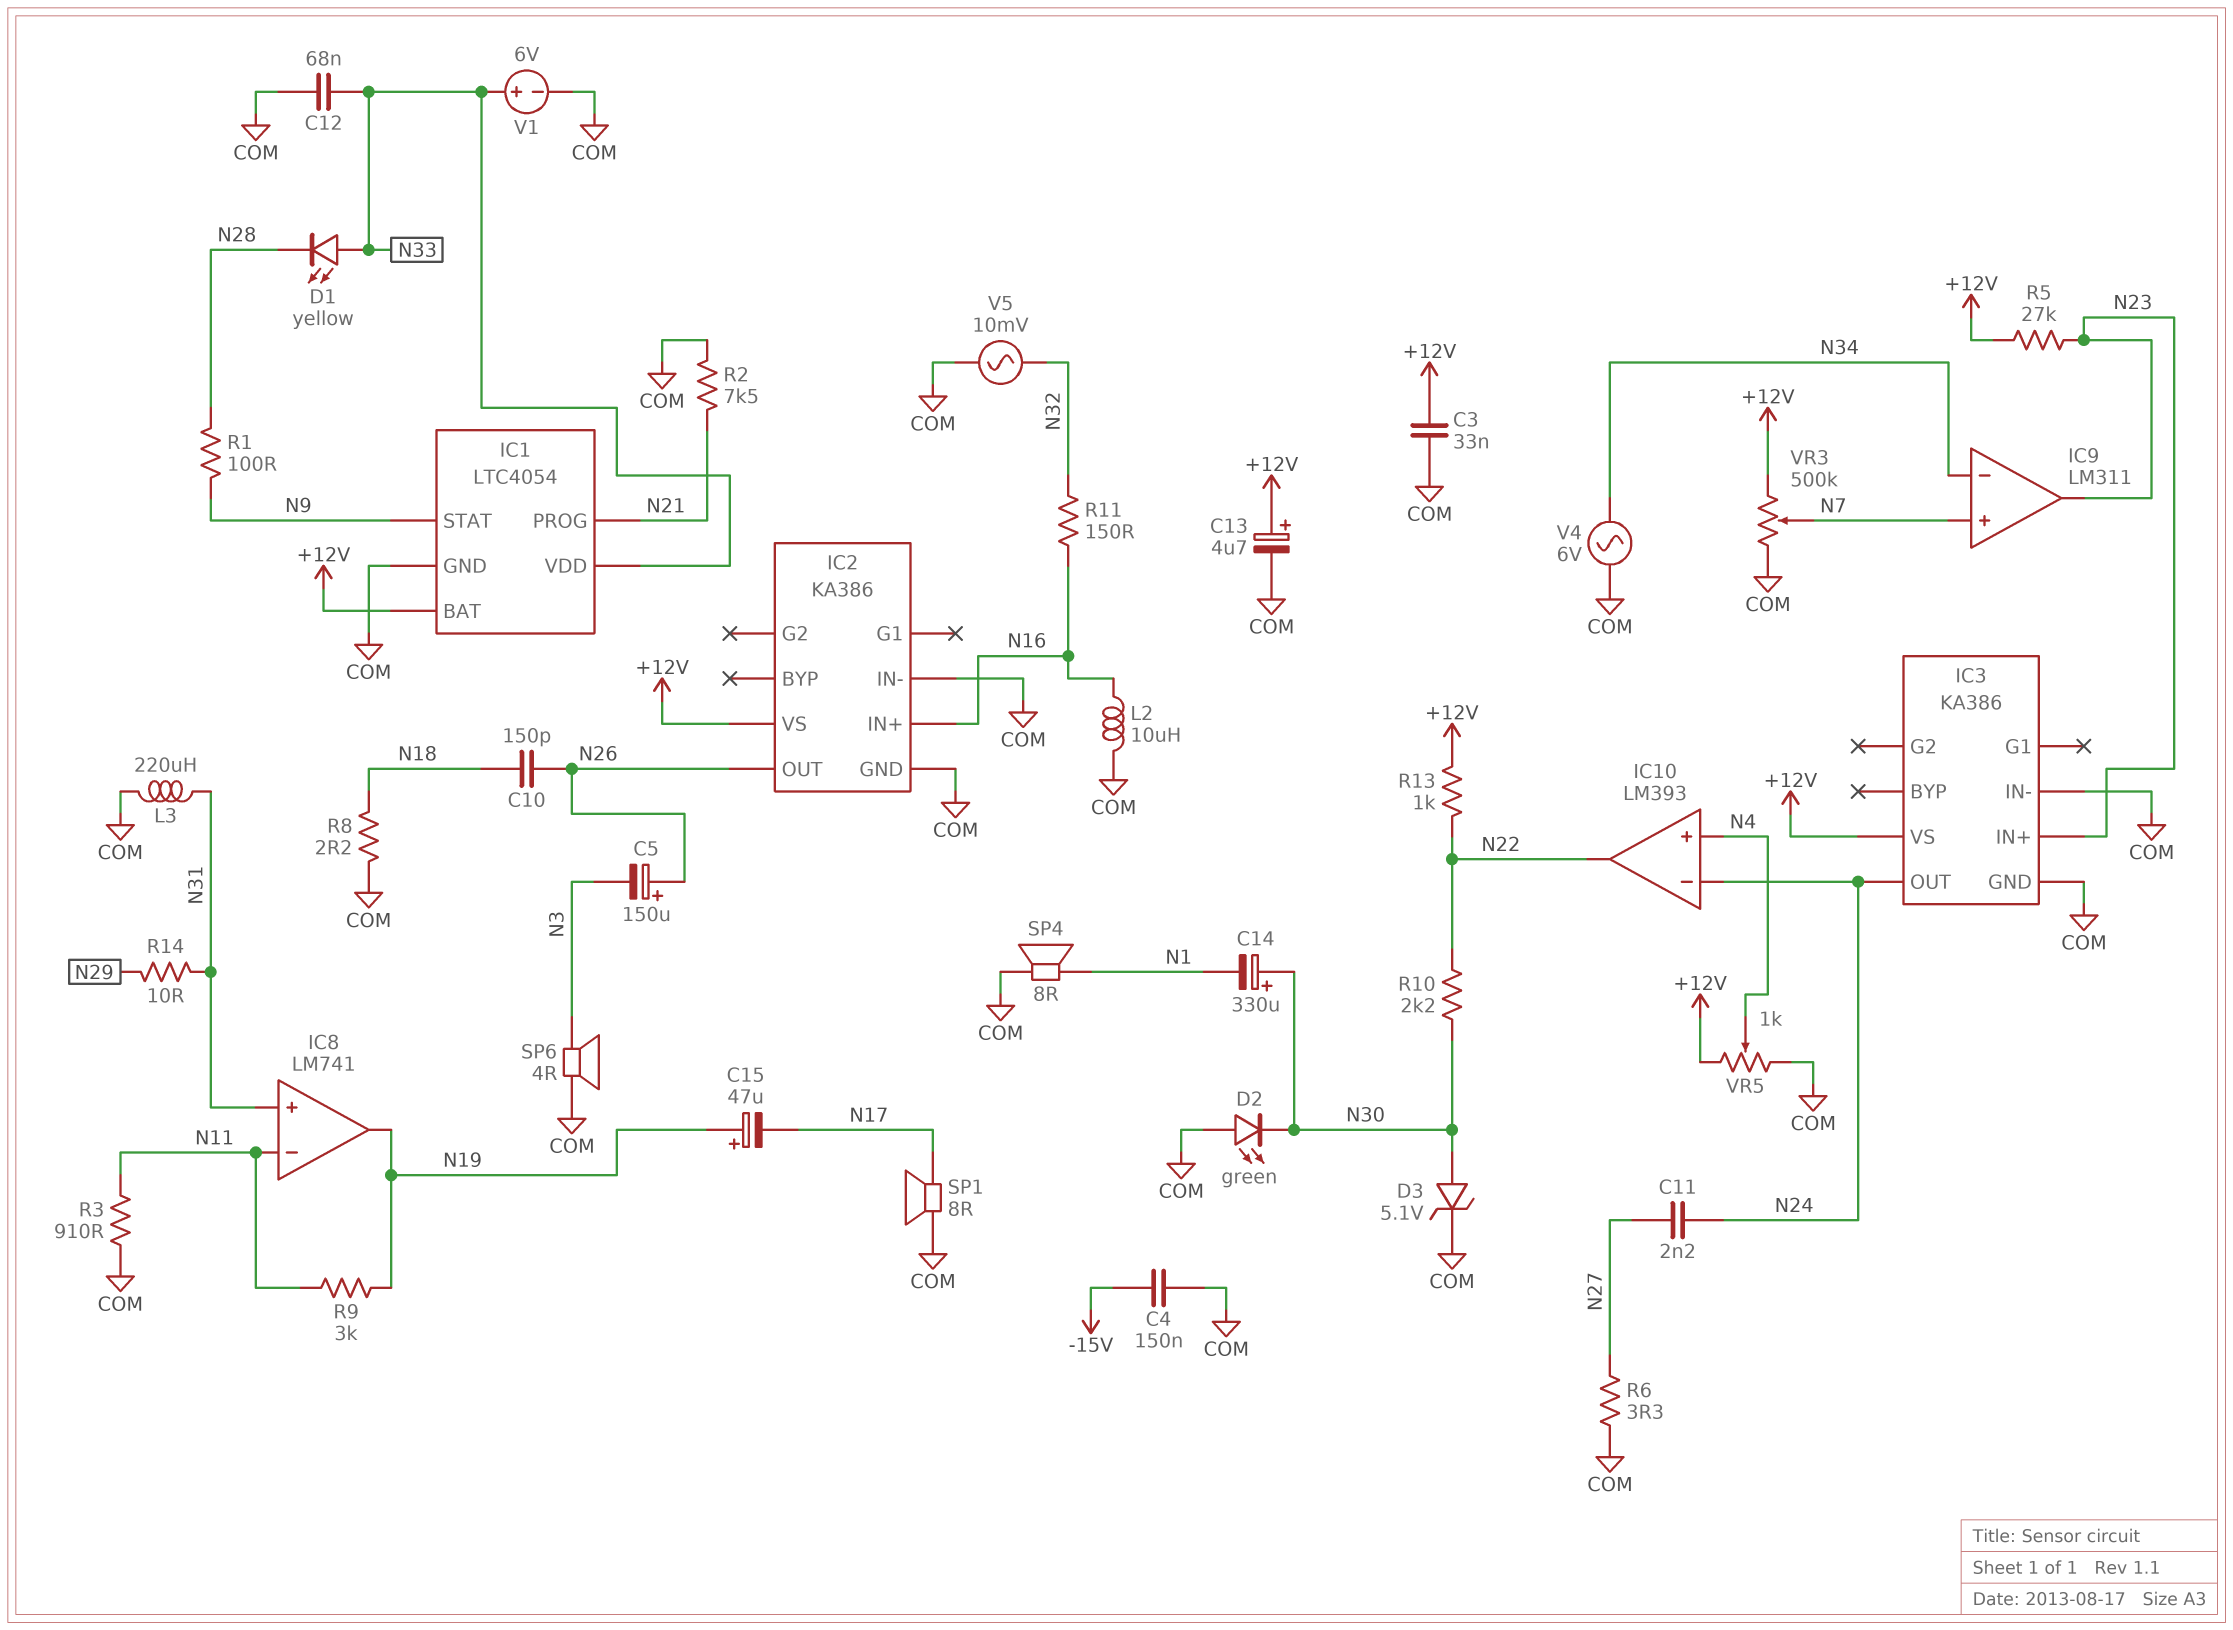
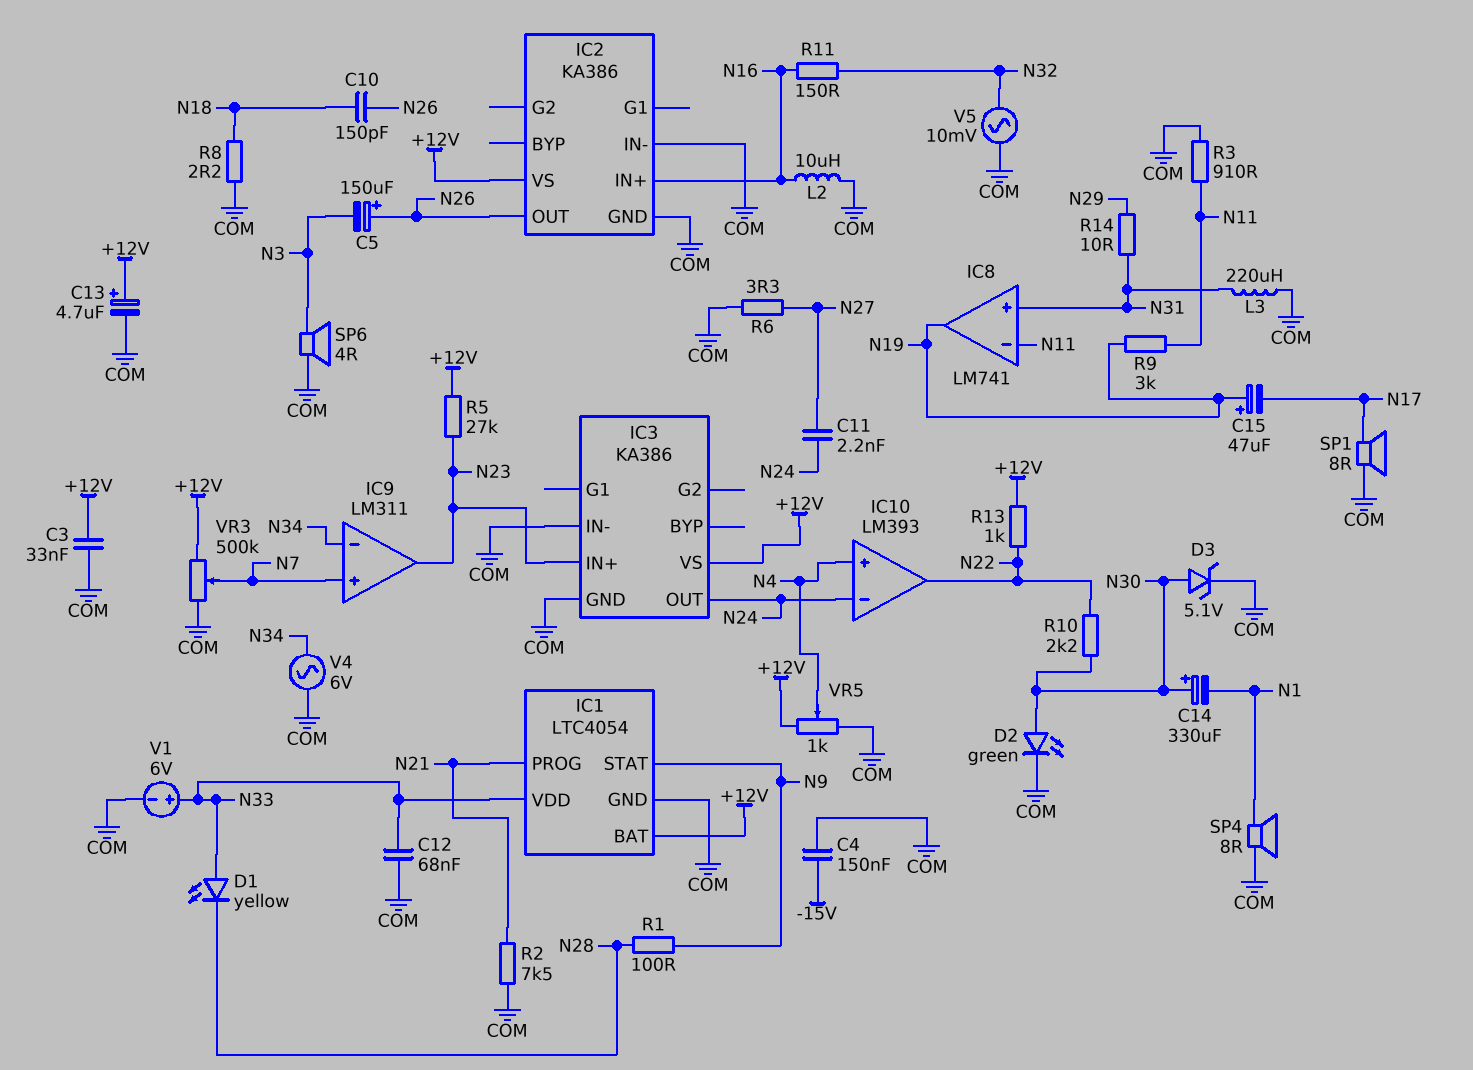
D2: LED green (A COM, K N30) -> LED green (A N30, K COM)

